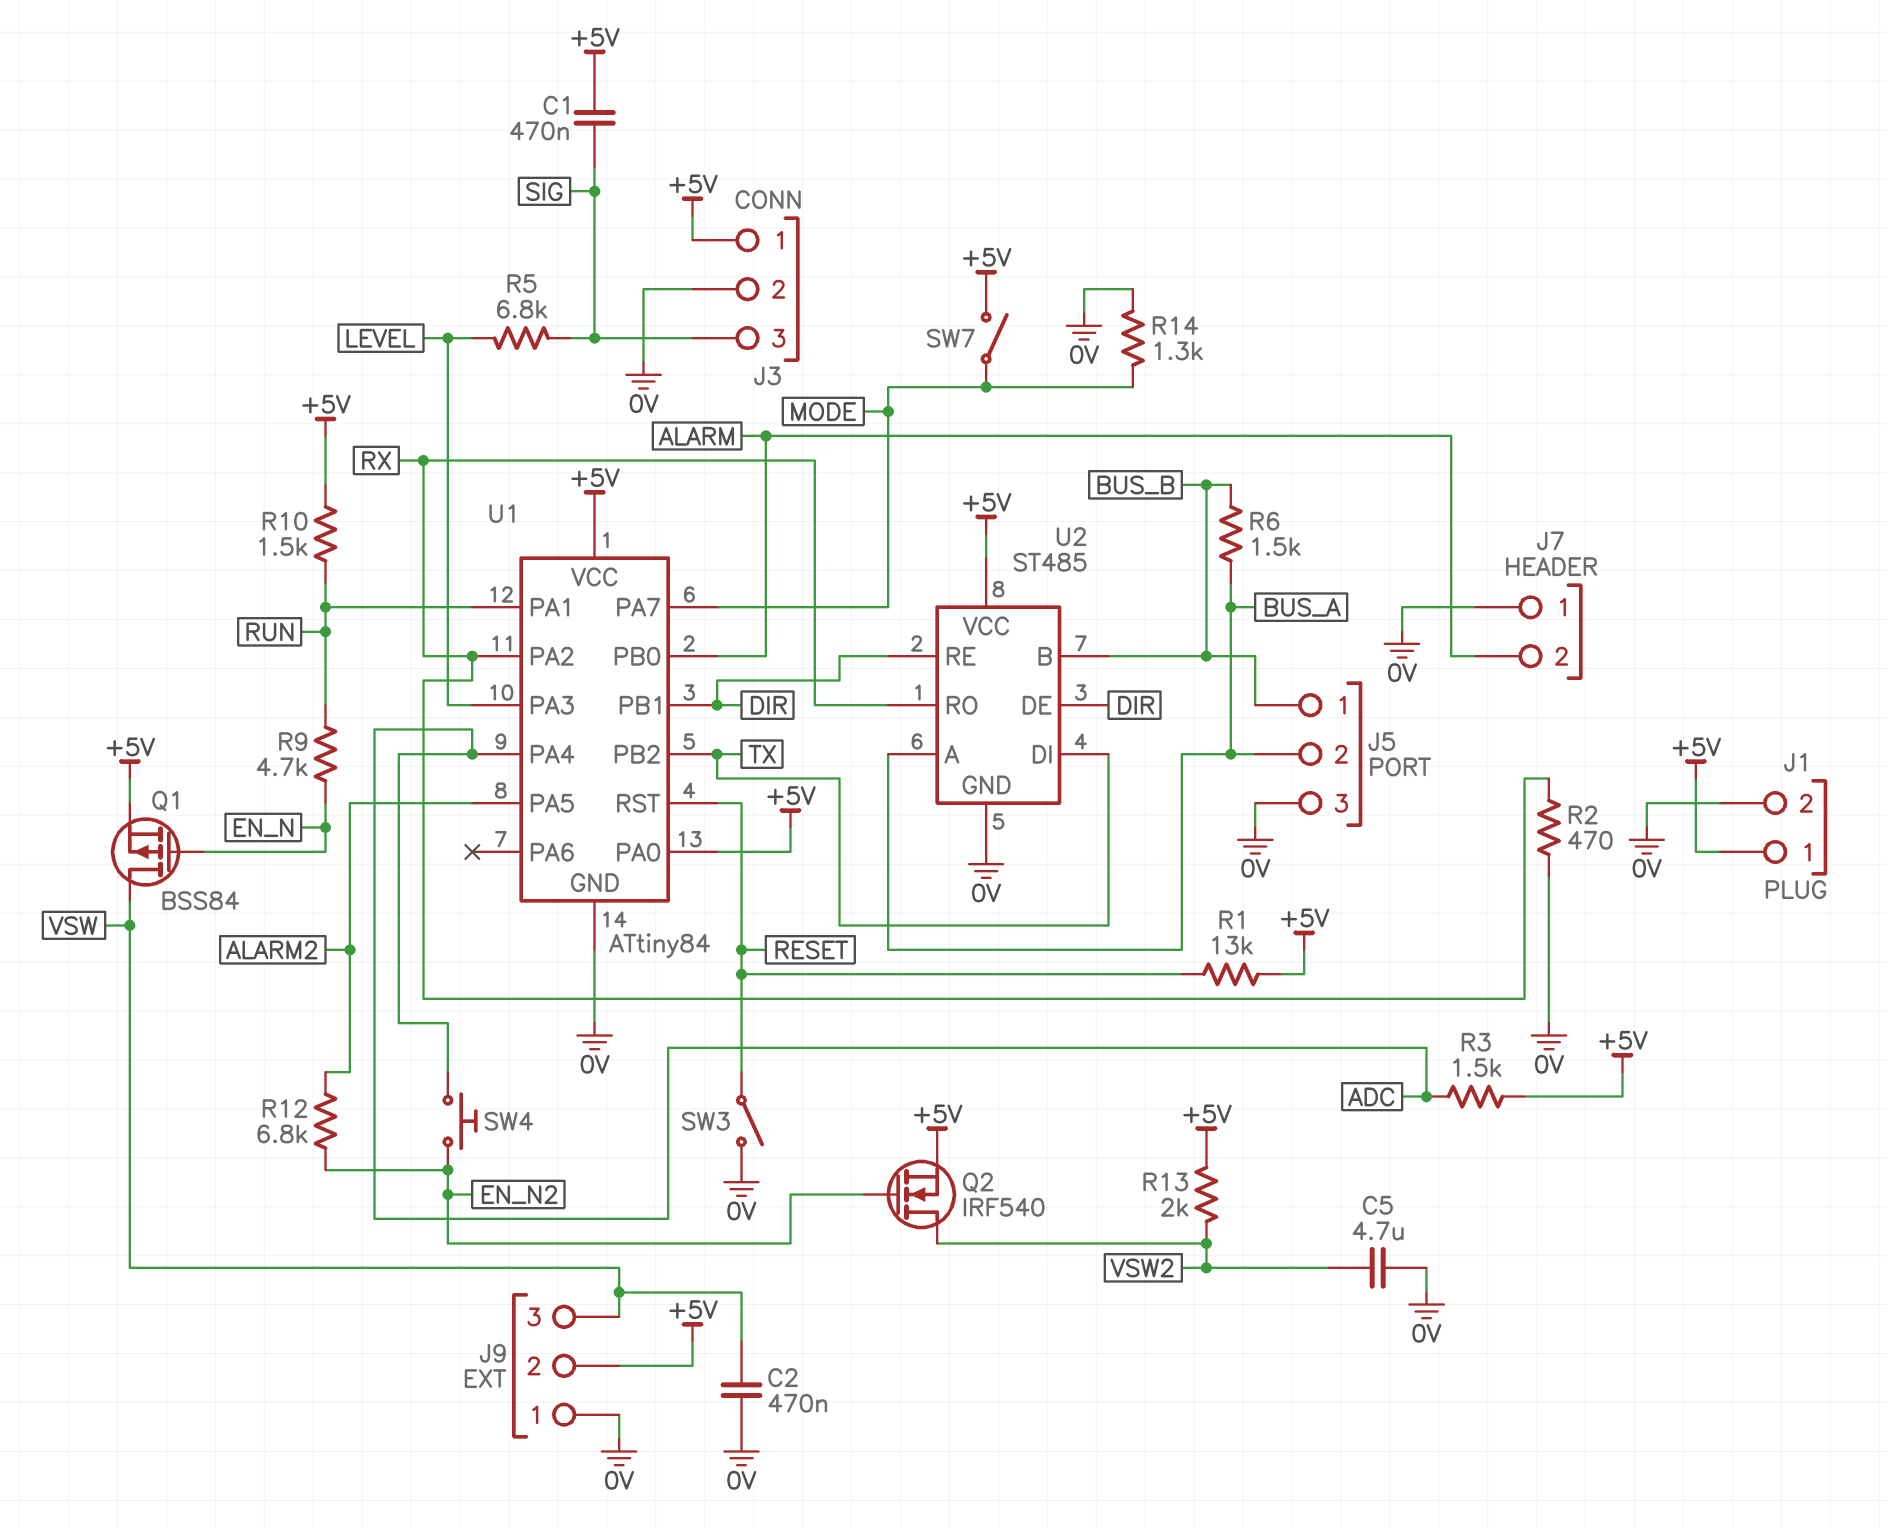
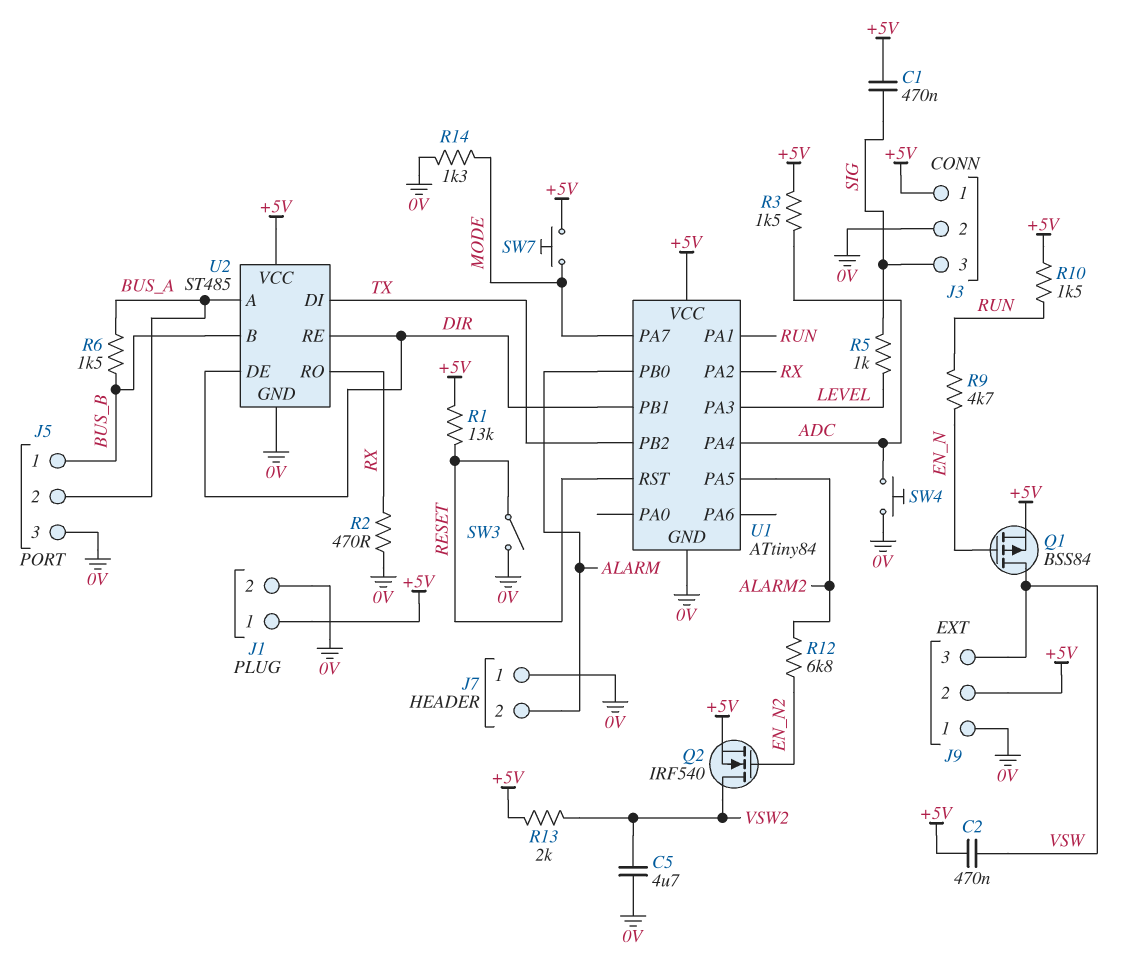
C2: 470nF (0V, VSW) -> 470nF (+5V, VSW)
R5: 6.8k (LEVEL, SIG) -> 1k (LEVEL, SIG)
SW4: button (ADC, EN_N2) -> button (0V, ADC)
SW7: switch (+5V, MODE) -> button (+5V, MODE)
U1 pin PA0: +5V -> none

